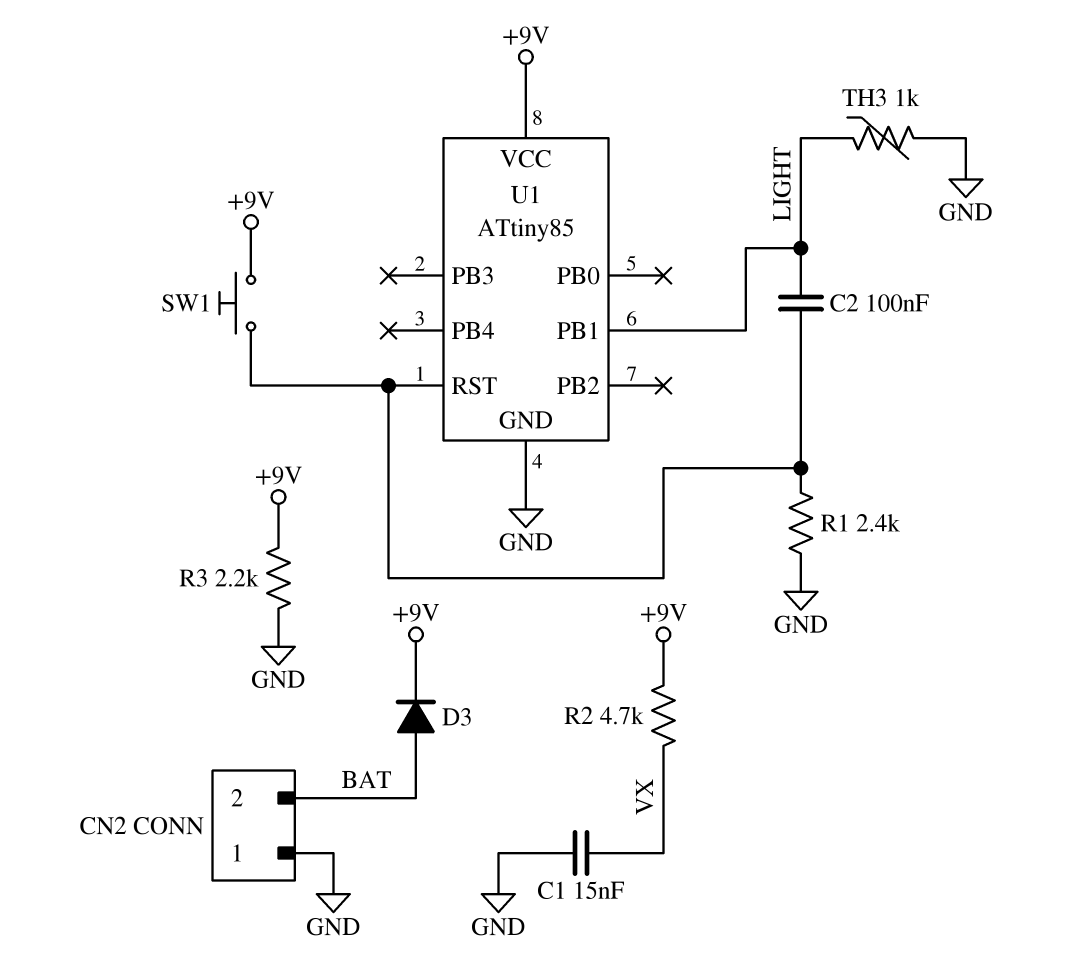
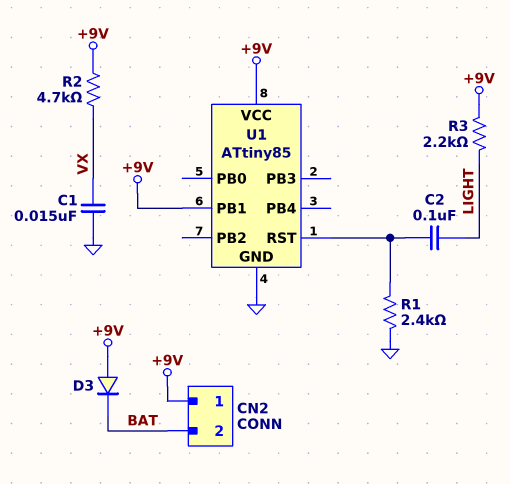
CN2 pin 1: GND -> +9V
D3: diode (A BAT, K +9V) -> diode (A +9V, K BAT)
R3: 2.2k (+9V, GND) -> 2.2k (+9V, LIGHT)
SW1: button (+9V, U1/RST) -> none
TH3: 1k (GND, LIGHT) -> none
U1 pin PB1: LIGHT -> +9V

